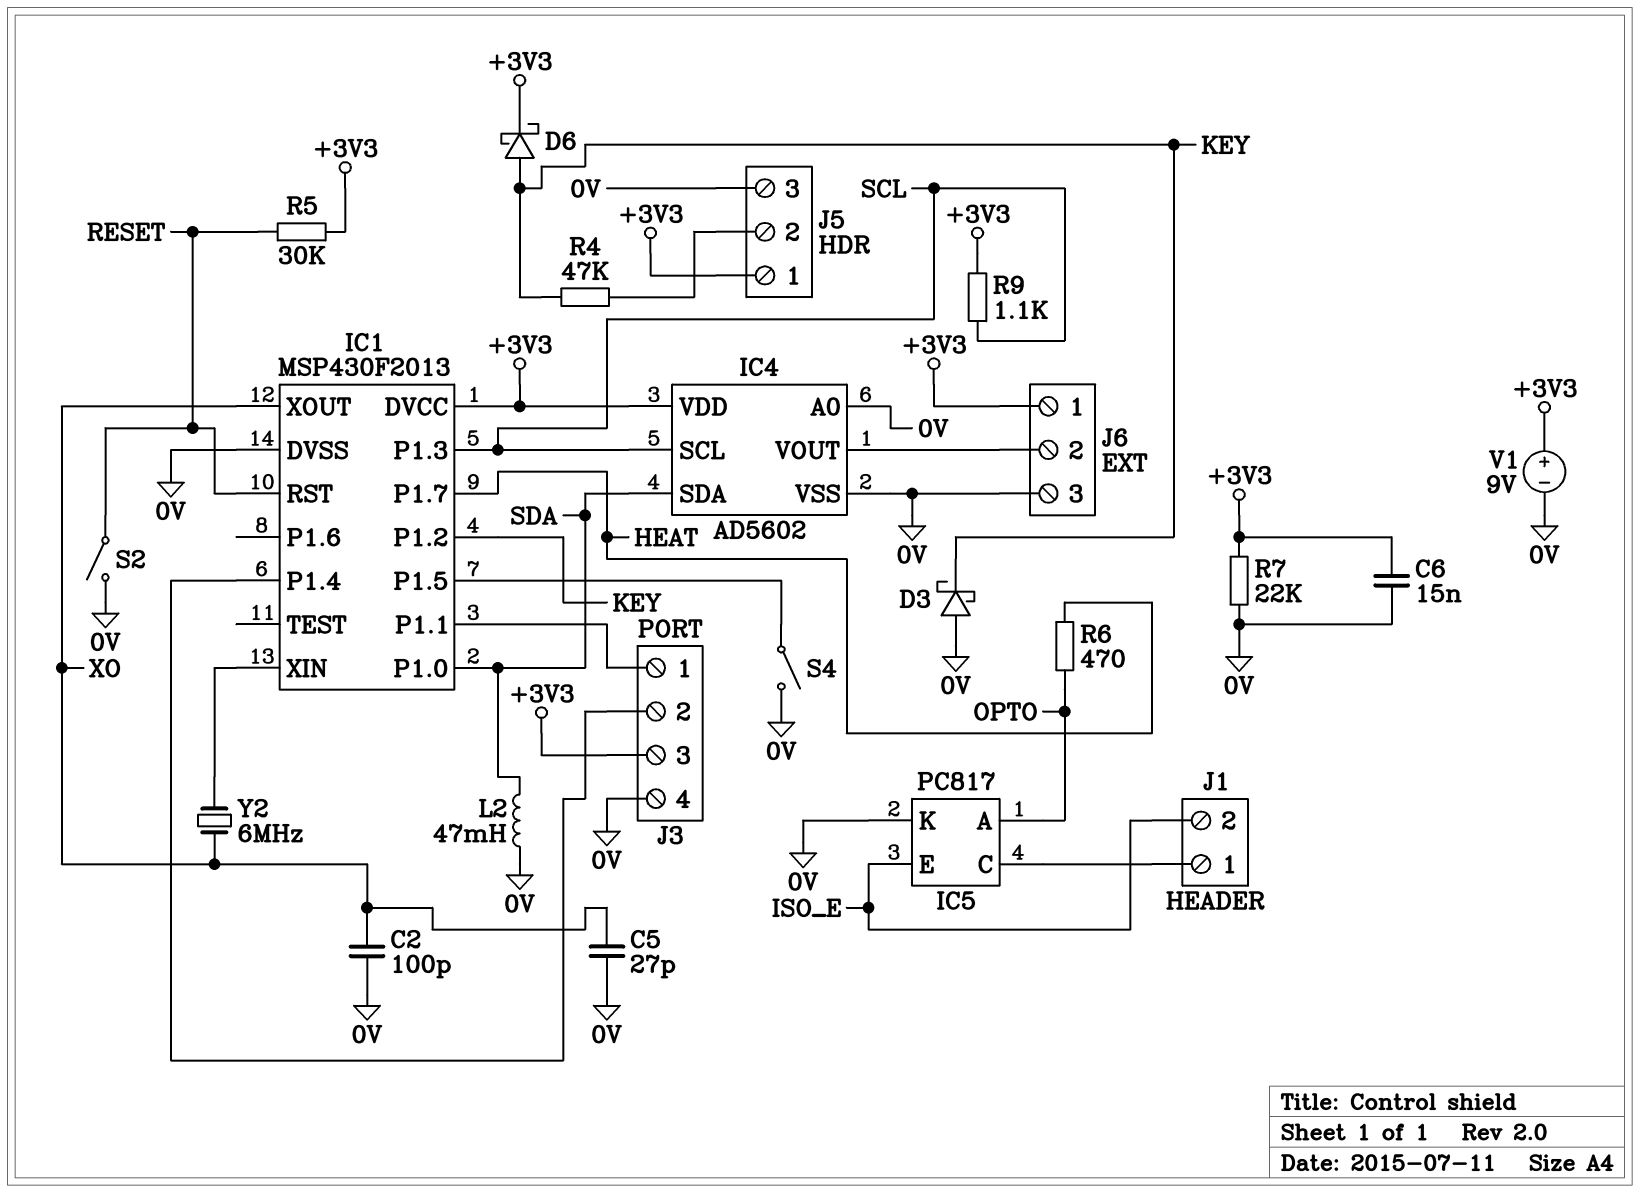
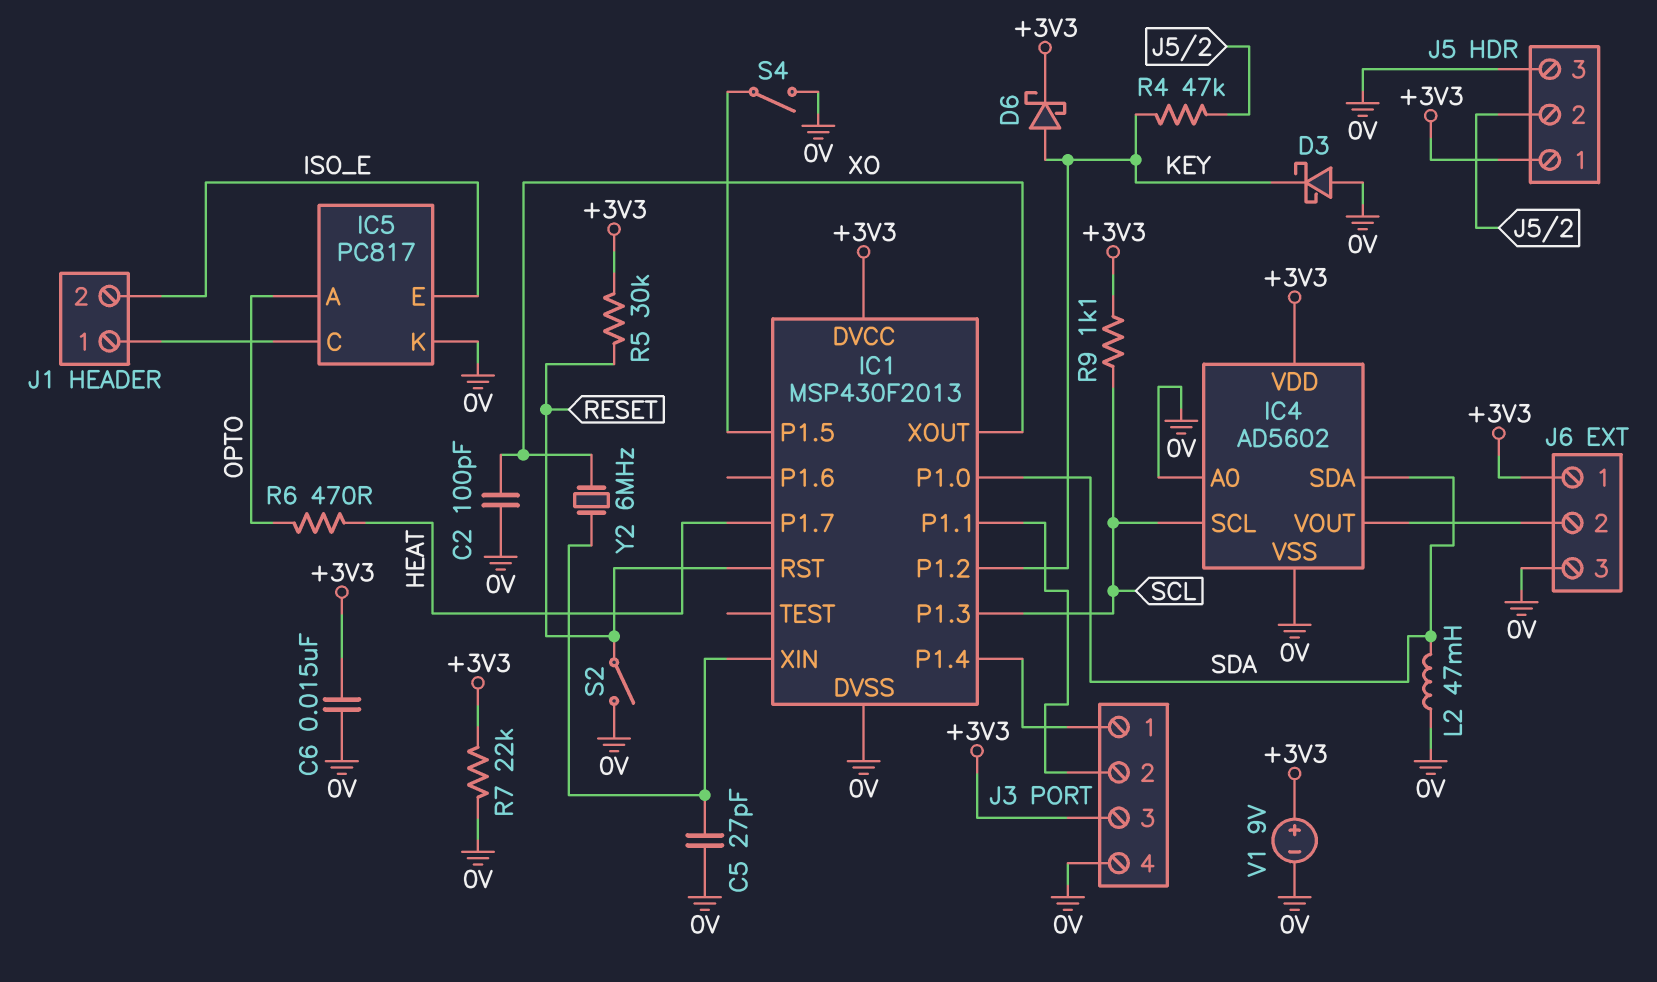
C5: 27pF (0V, XO) -> 27pF (0V, IC1/XIN)
J3 pin 1: IC1/P1.1 -> IC1/P1.4
J3 pin 2: IC1/P1.4 -> IC1/P1.1

